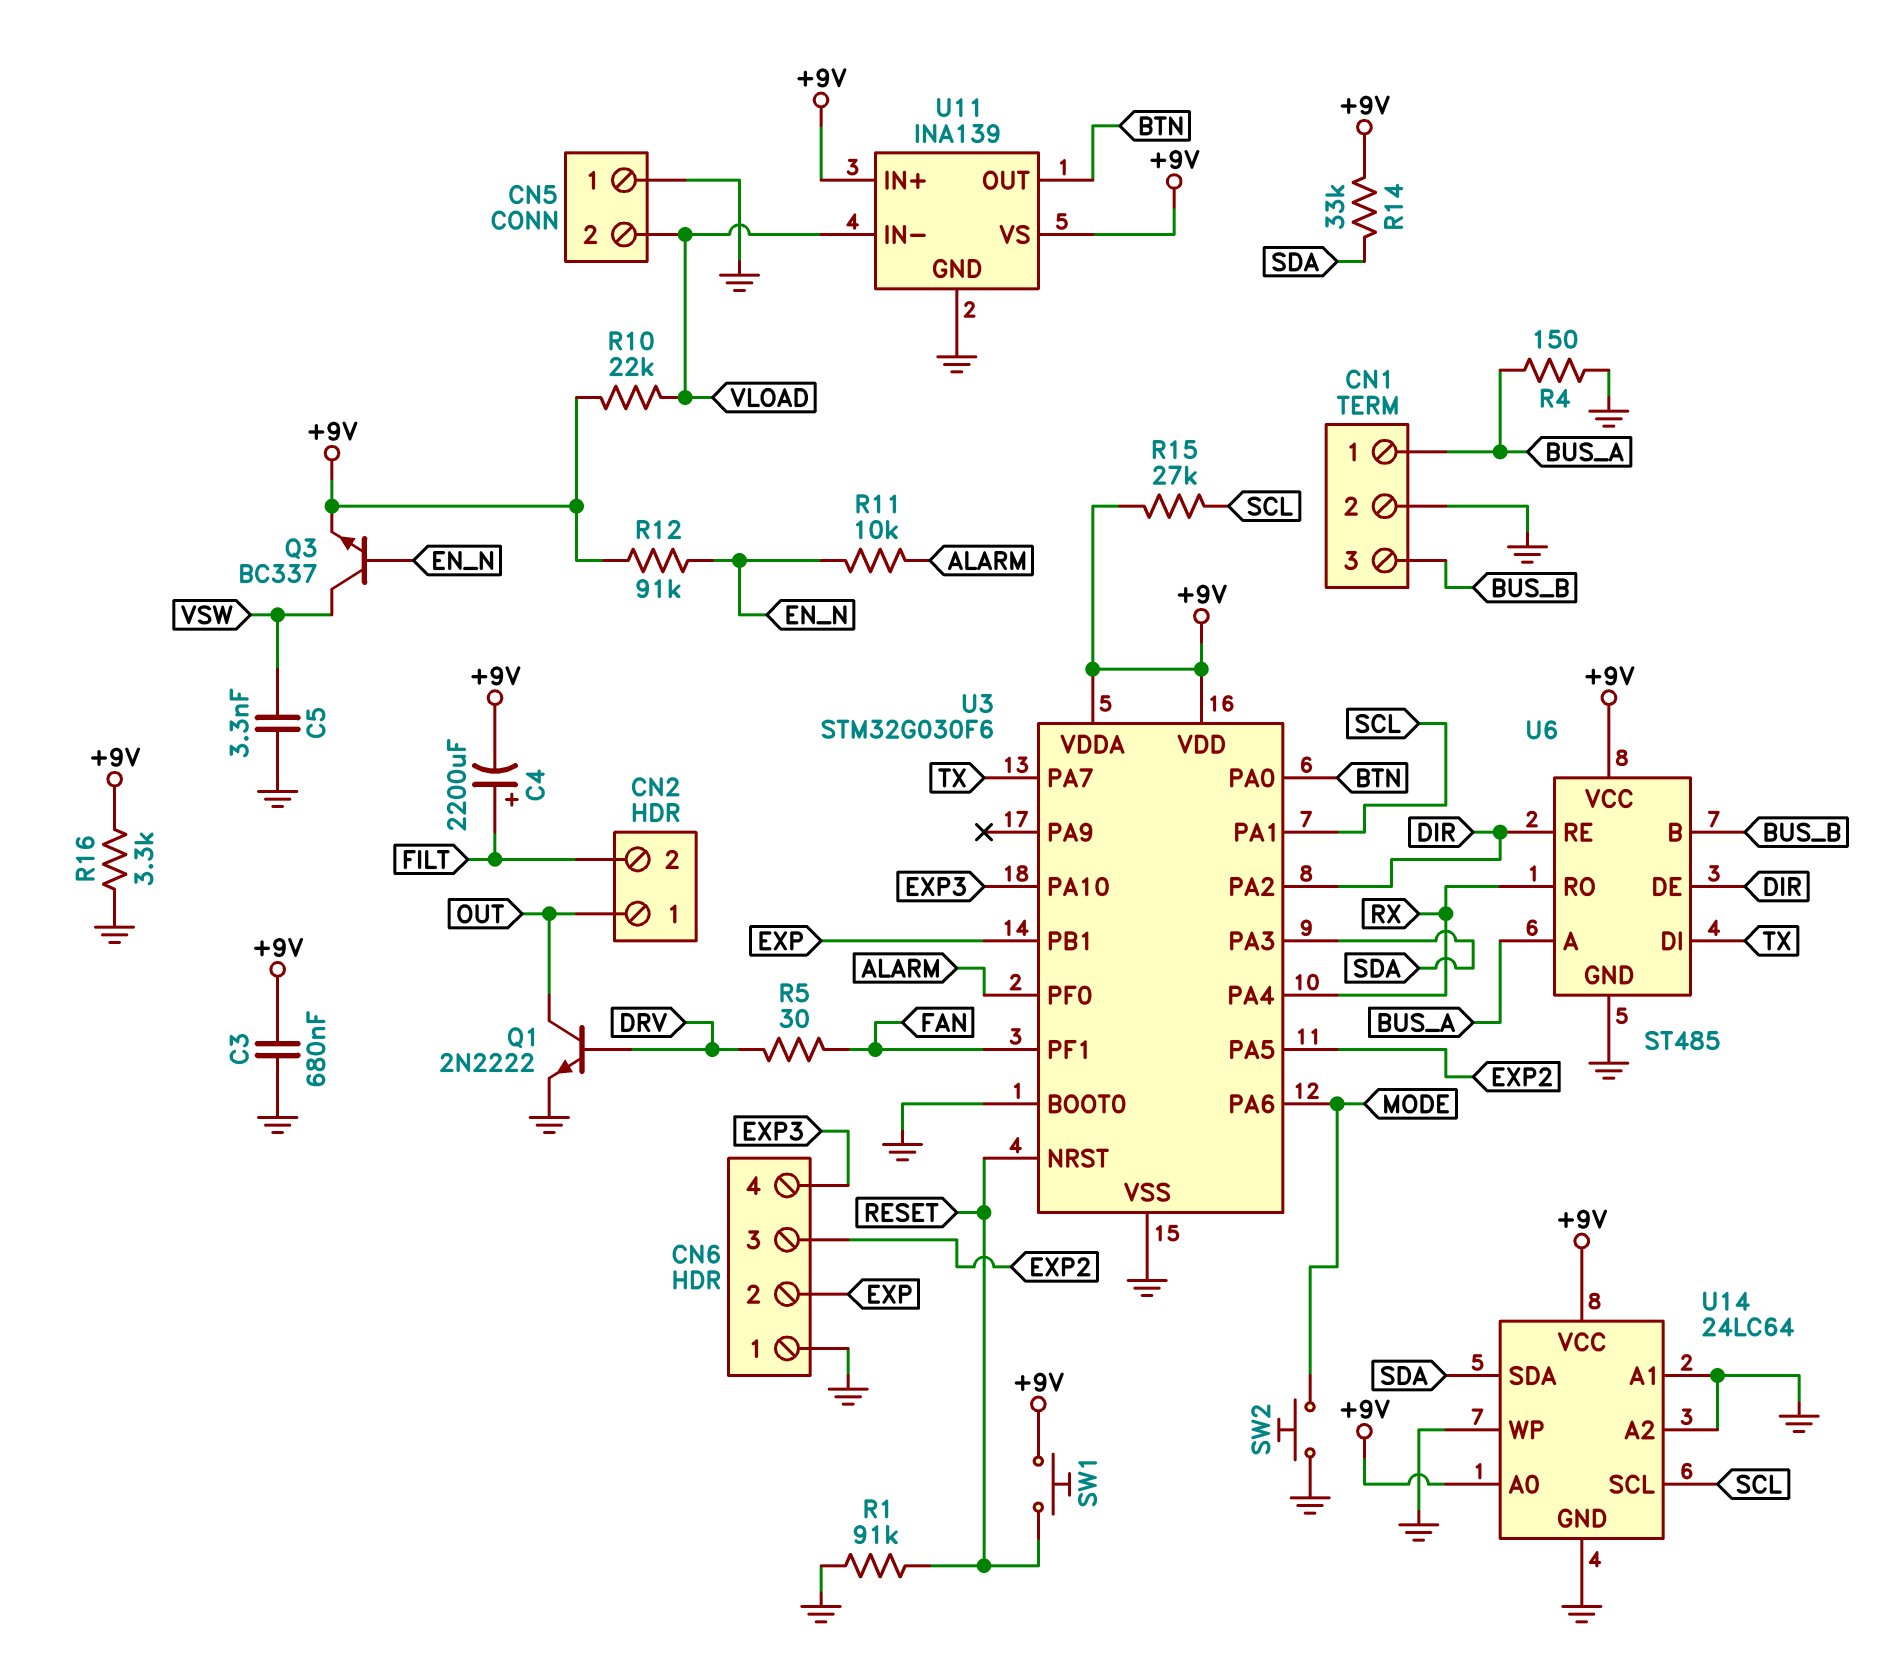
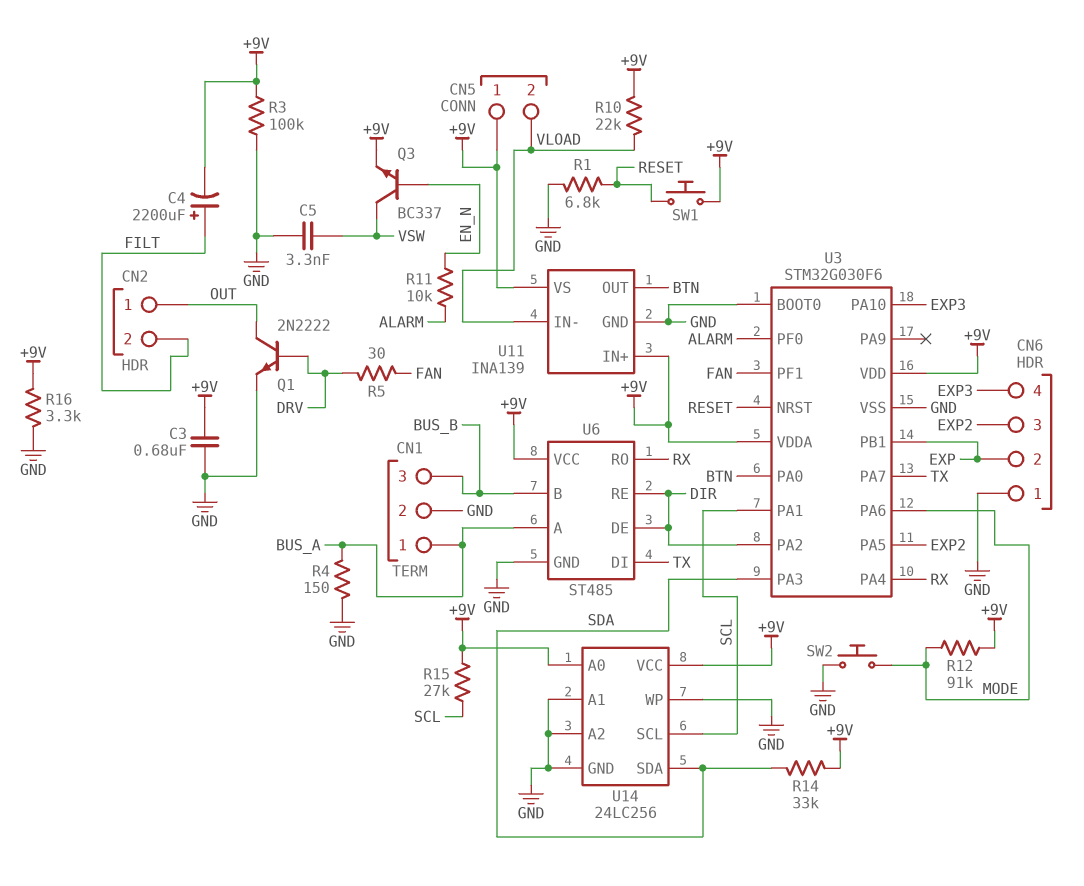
CN5 pin 1: GND -> +9V
R1: 91k (GND, RESET) -> 6.8k (GND, RESET)
R3: none -> 100k (+9V, GND)
R12: 91k (+9V, EN_N) -> 91k (+9V, MODE)
U14: 24LC64 -> 24LC256

